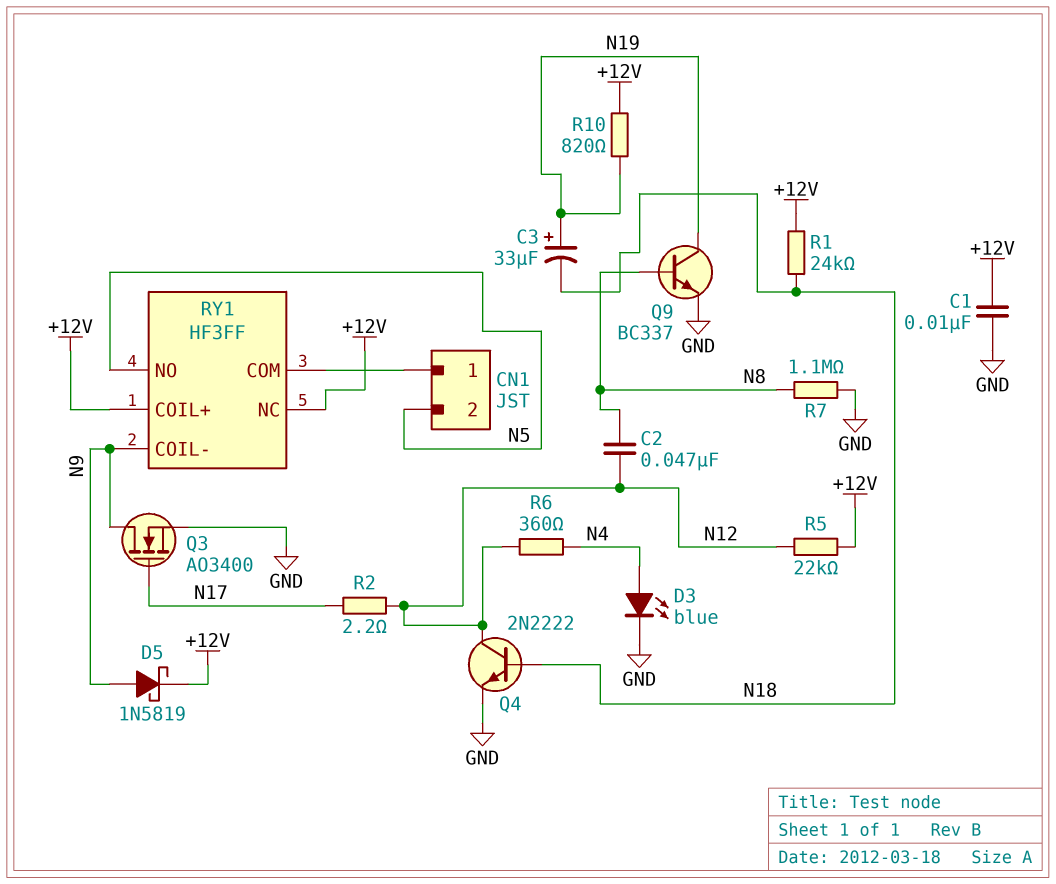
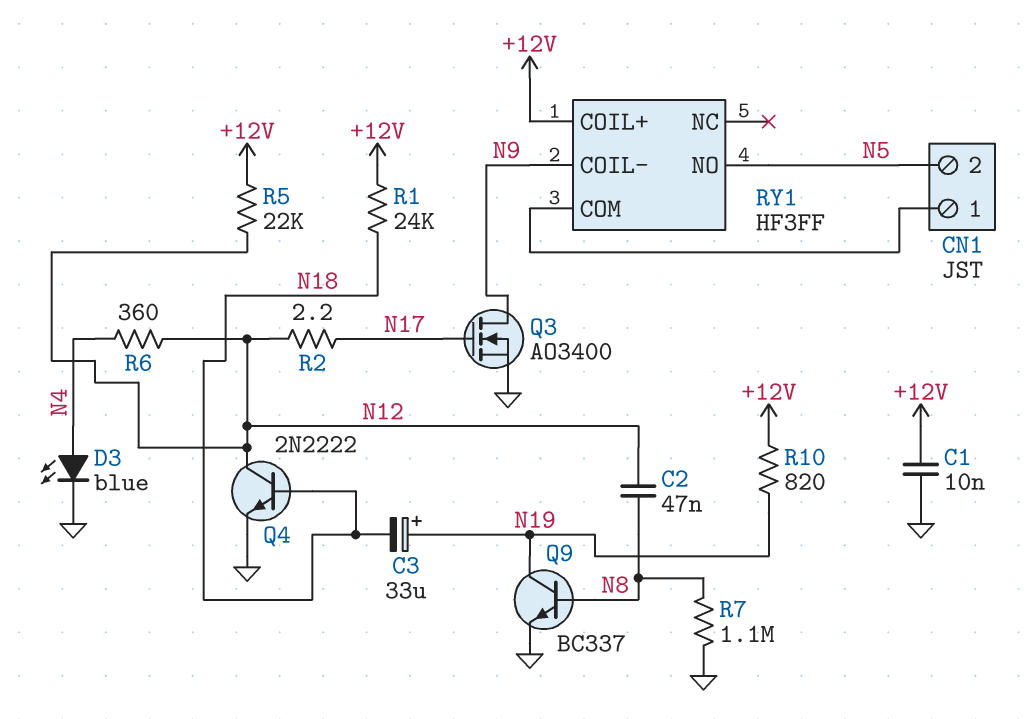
D5: schottky 1N5819 (A N9, K +12V) -> none
RY1 pin NC: +12V -> none

